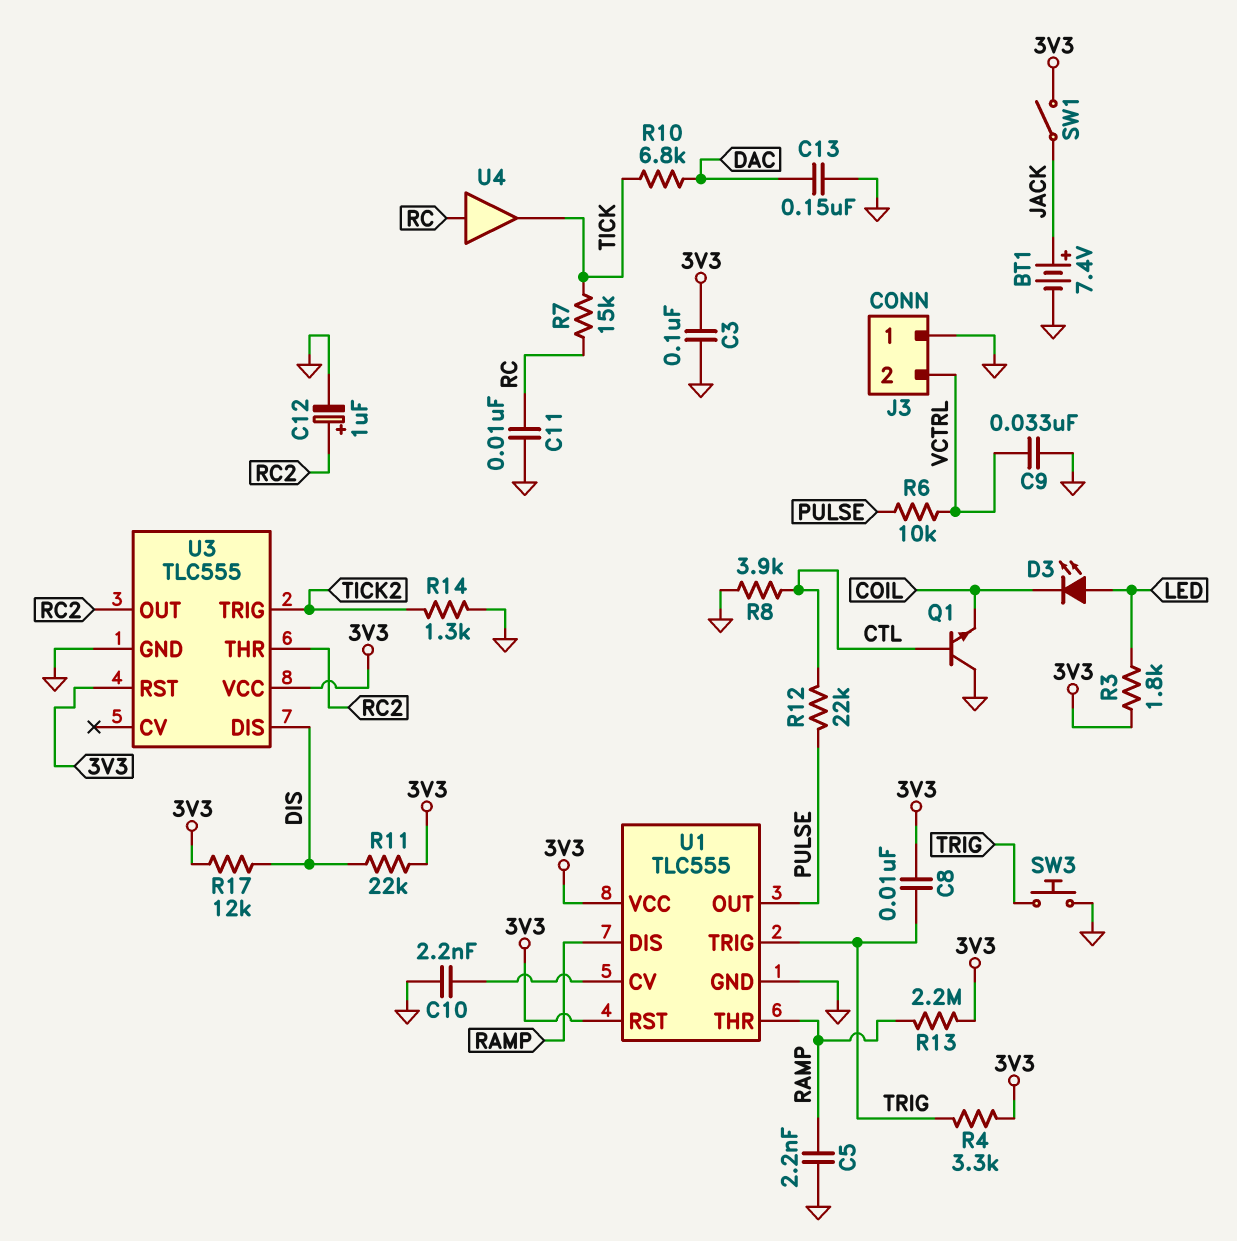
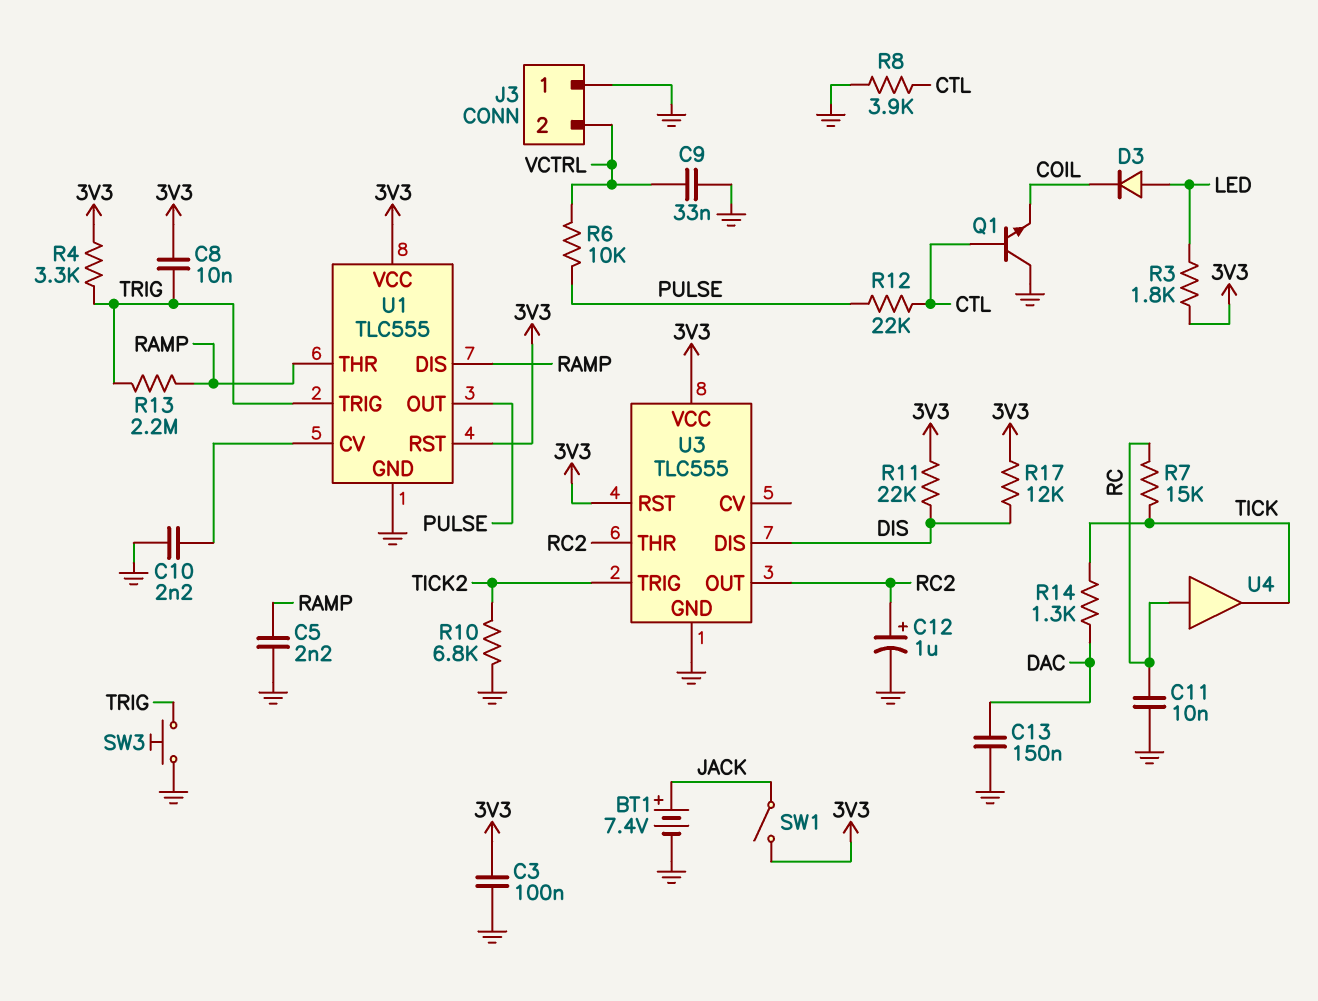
D3: LED (A LED, K COIL) -> diode (A LED, K COIL)
R10: 6.8k (DAC, TICK) -> 6.8k (GND, TICK2)
R13: 2.2M (3V3, RAMP) -> 2.2M (RAMP, TRIG)
R14: 1.3k (GND, TICK2) -> 1.3k (DAC, TICK)

